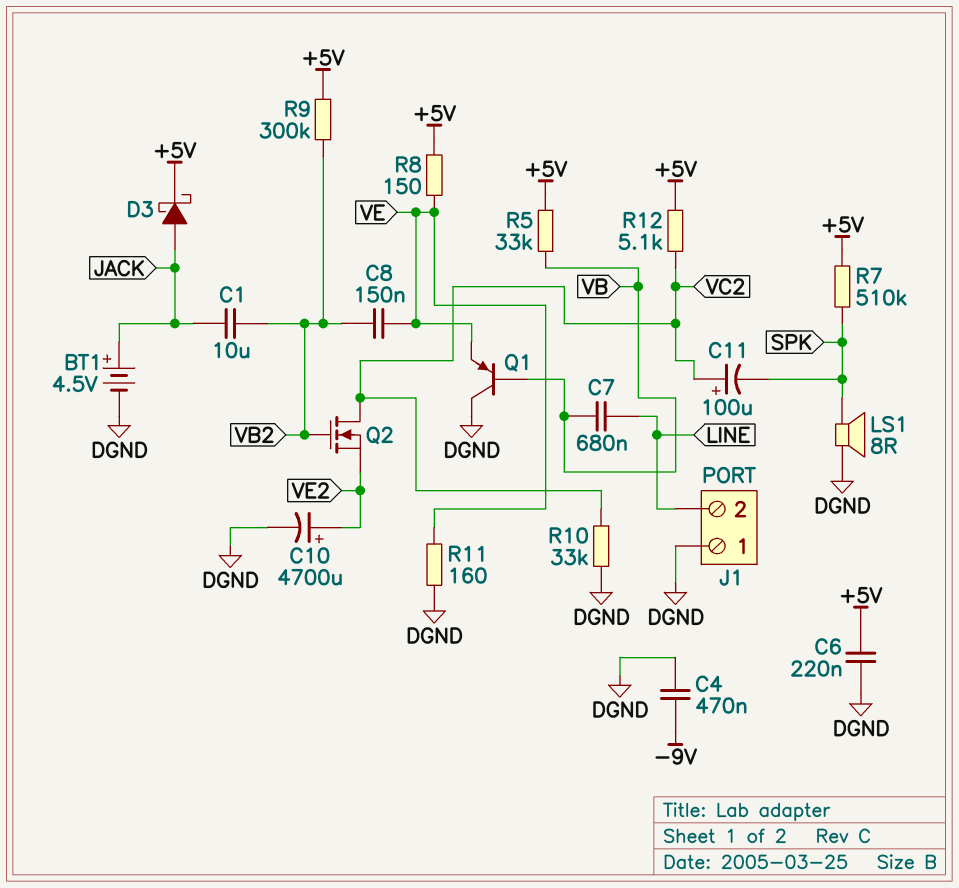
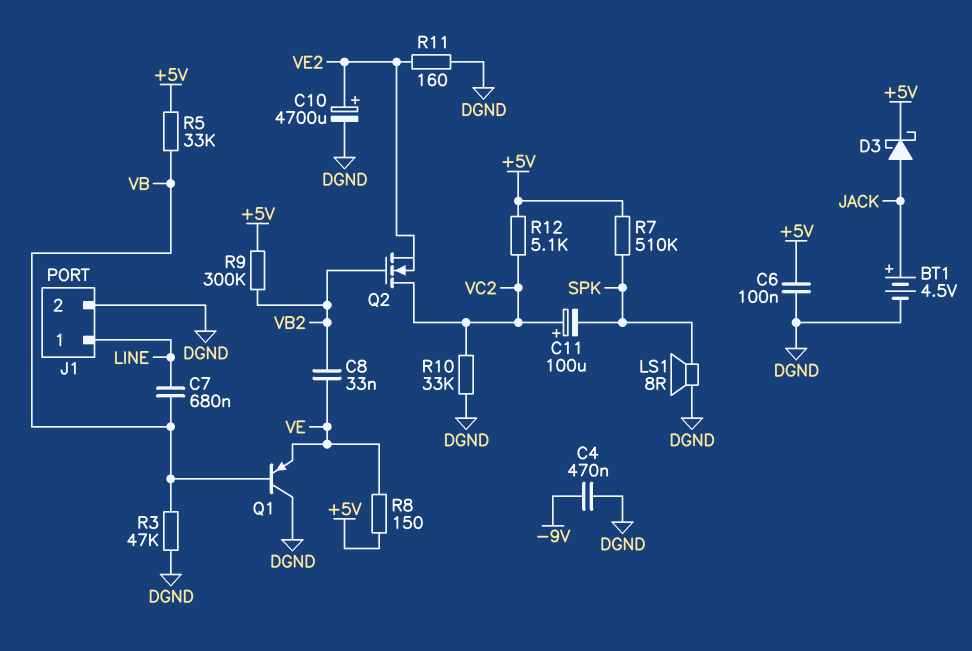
C1: 10uF (JACK, VB2) -> none
C6: 220nF (+5V, DGND) -> 100nF (+5V, DGND)
C8: 150nF (VB2, VE) -> 33nF (VB2, VE)
J1 pin 1: DGND -> LINE
J1 pin 2: LINE -> DGND
R3: none -> 47k (DGND, VB)
R11: 160 (DGND, VE) -> 160 (DGND, VE2)

